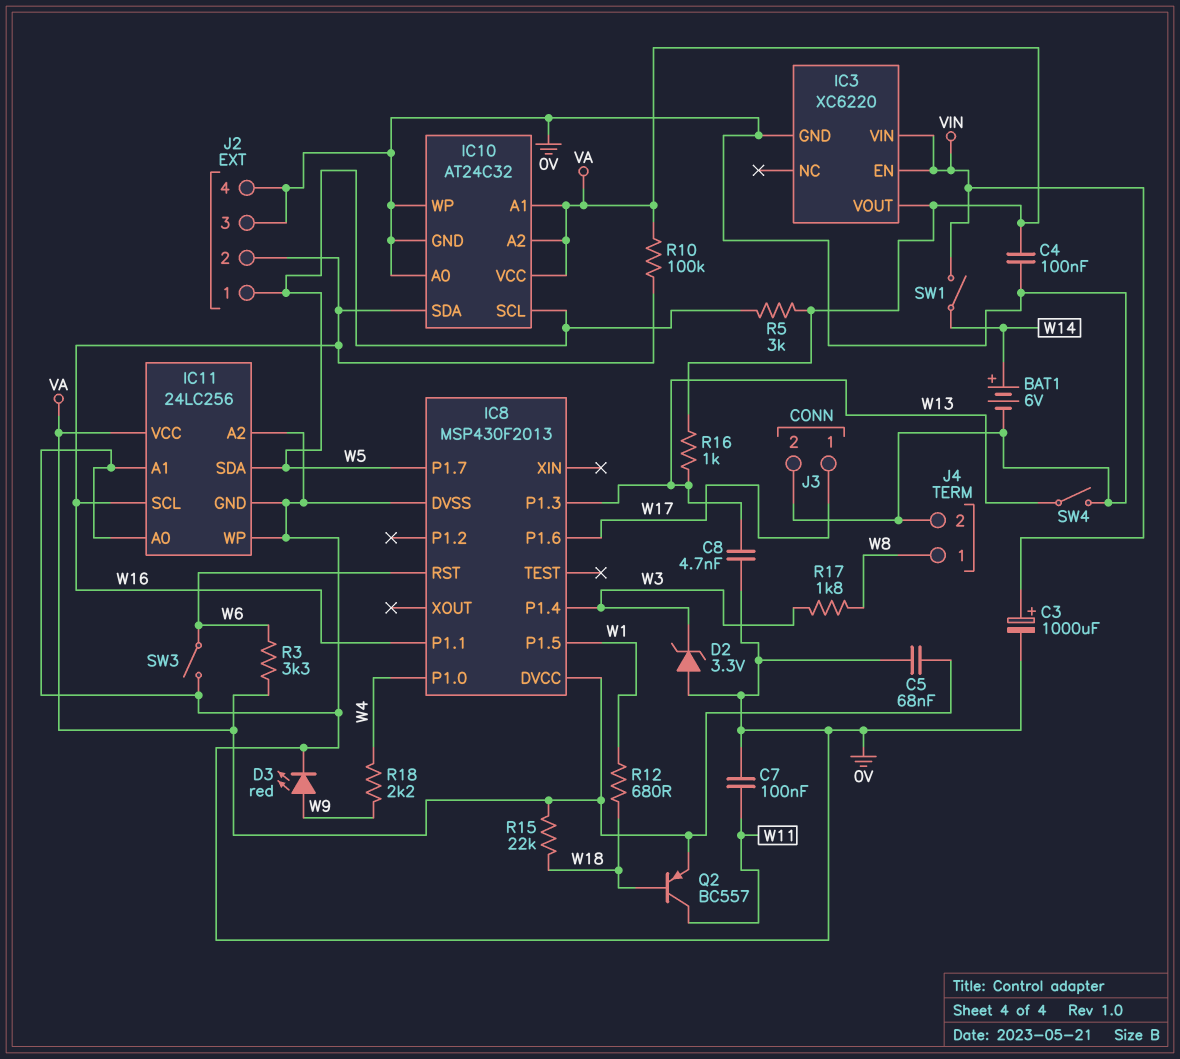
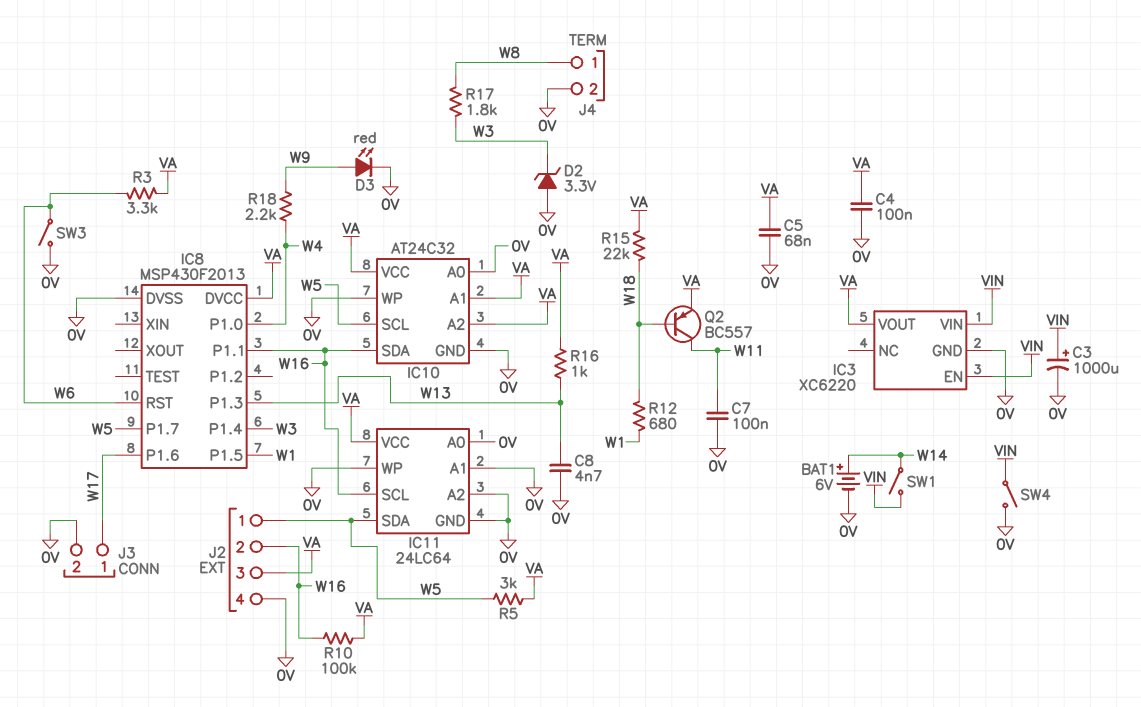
IC11: 24LC256 -> 24LC64
J2 pin 3: 0V -> VA
SW4: switch (0V, W13) -> switch (0V, VIN)

